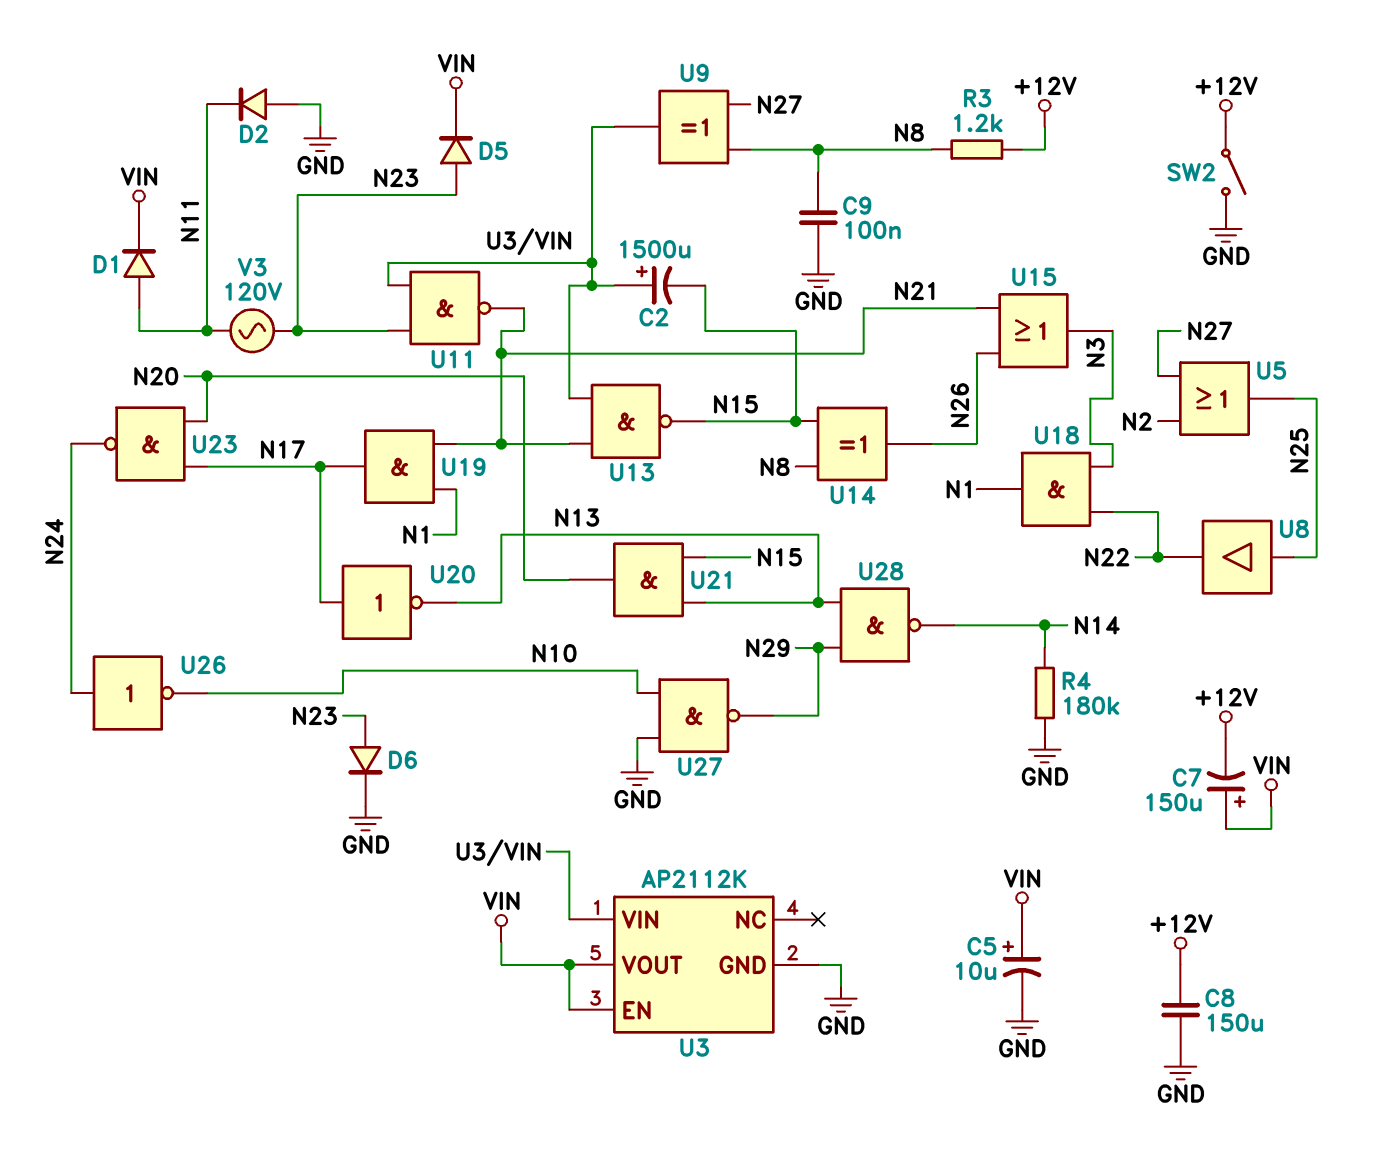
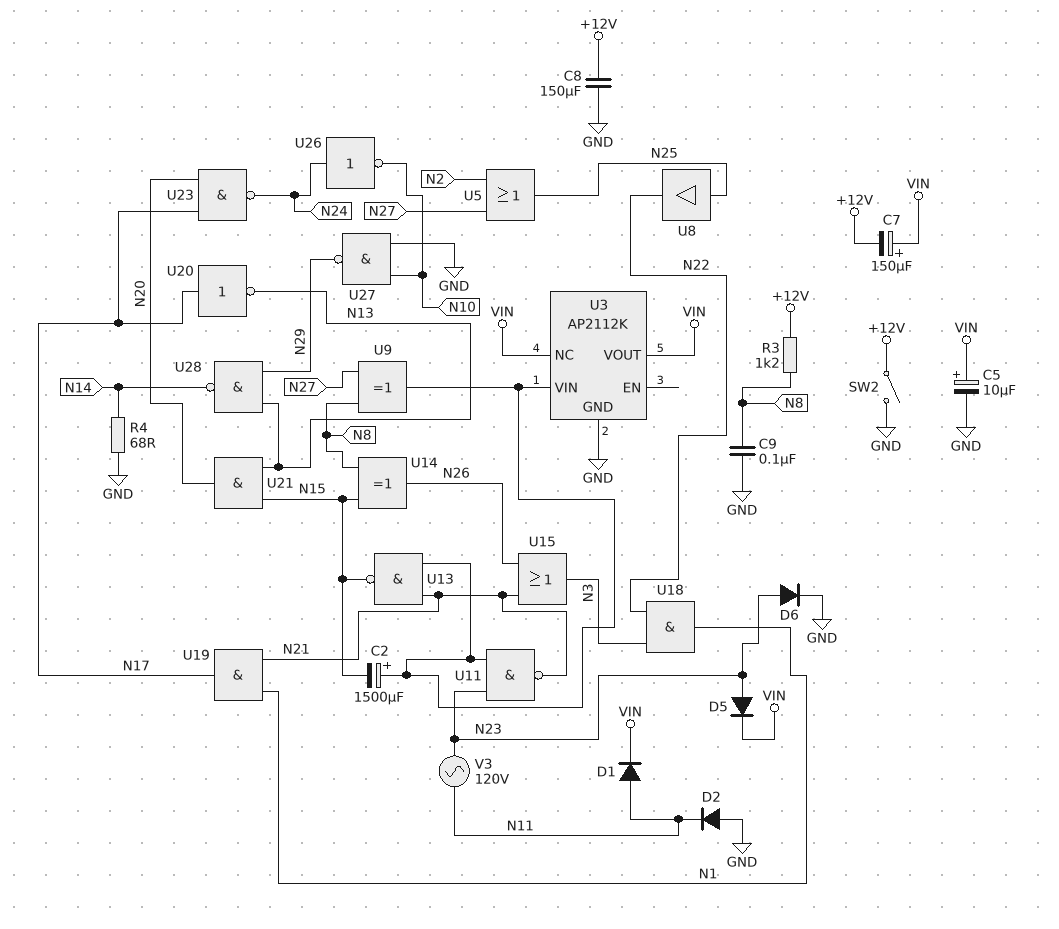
R4: 180k (GND, N14) -> 68 (GND, N14)
U3 pin EN: VIN -> none
U3 pin NC: none -> VIN

